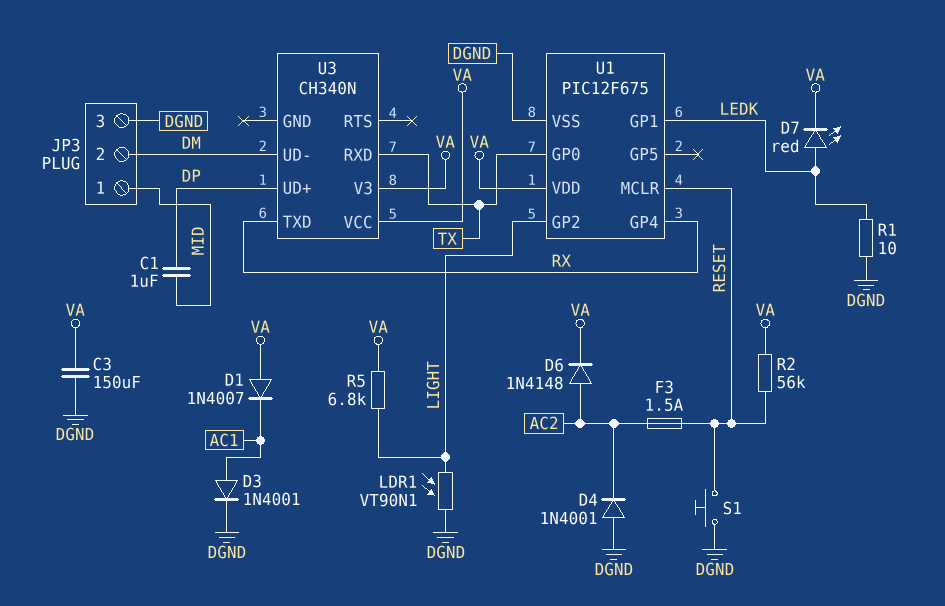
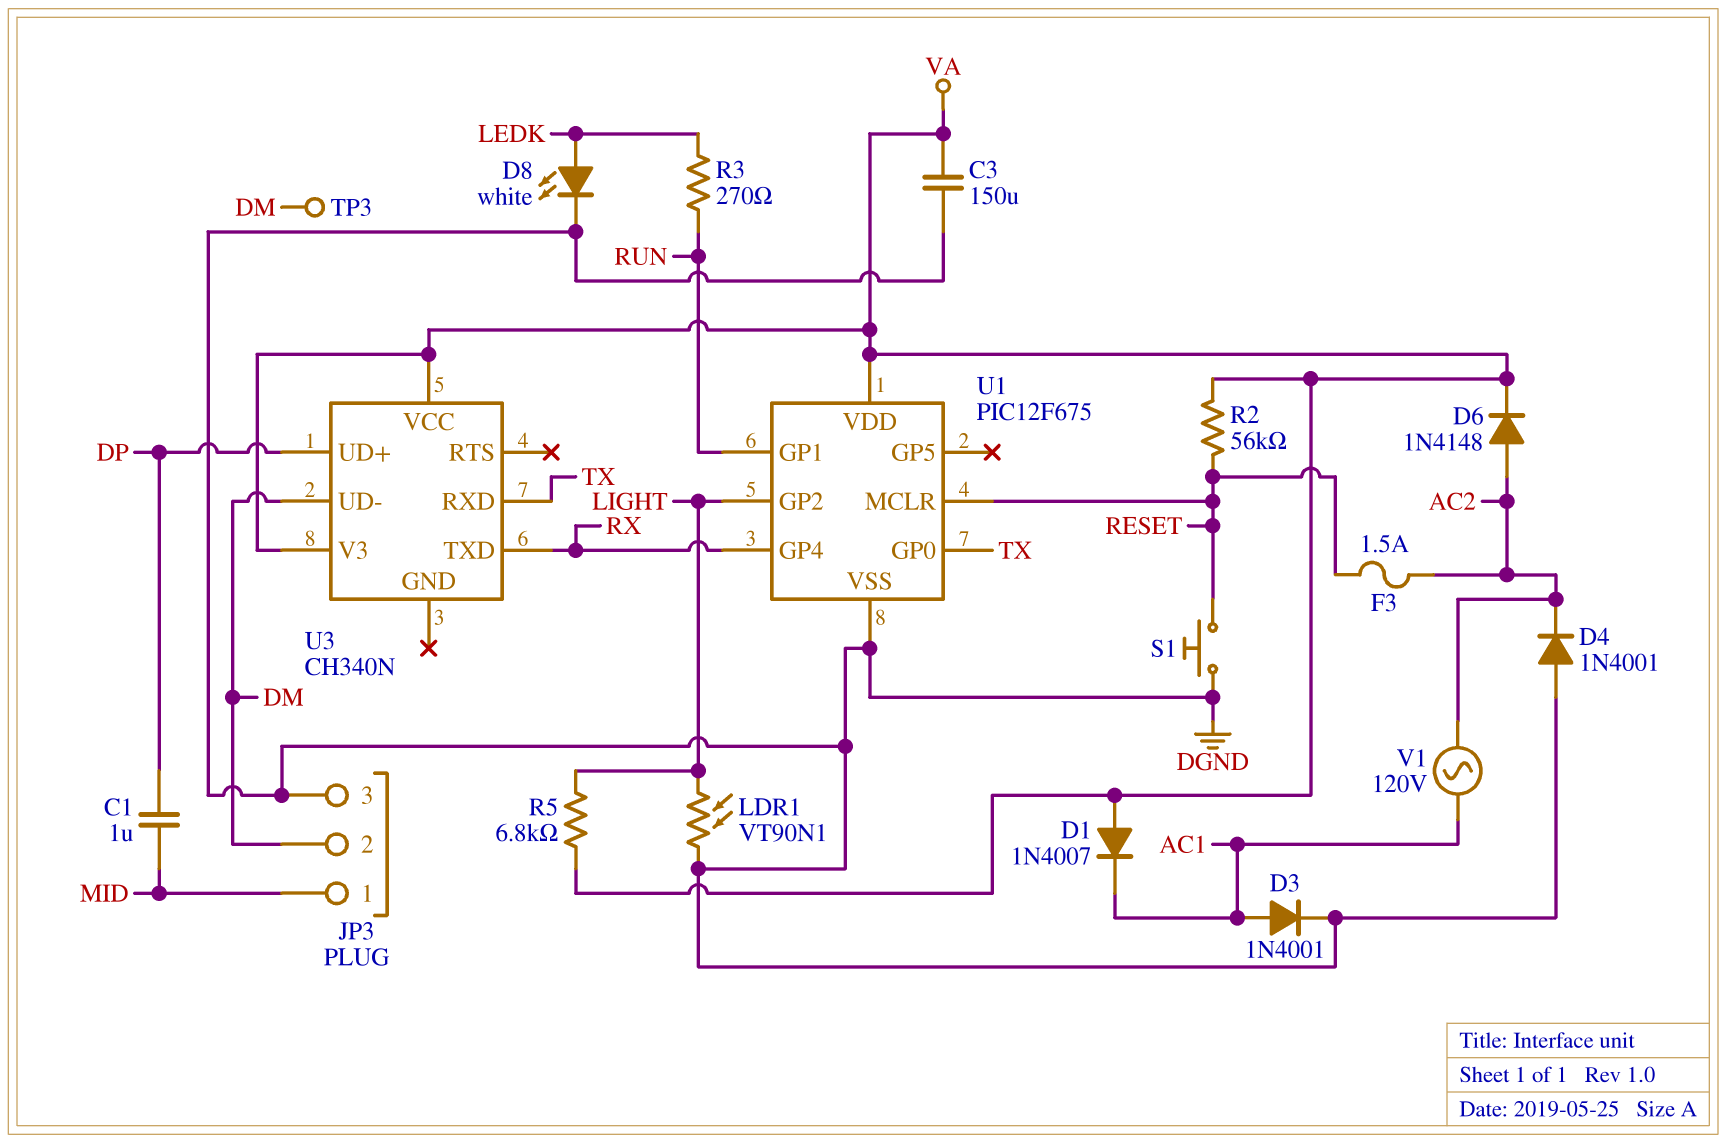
D7: LED red (A LEDK, K VA) -> none
D8: none -> LED white (A LEDK, K DGND)
R1: 10 (DGND, LEDK) -> none
R3: none -> 270 (LEDK, RUN)
TP3: none -> test point (DM)
U1 pin GP1: LEDK -> RUN
V1: none -> AC 120V (AC1, AC2)

